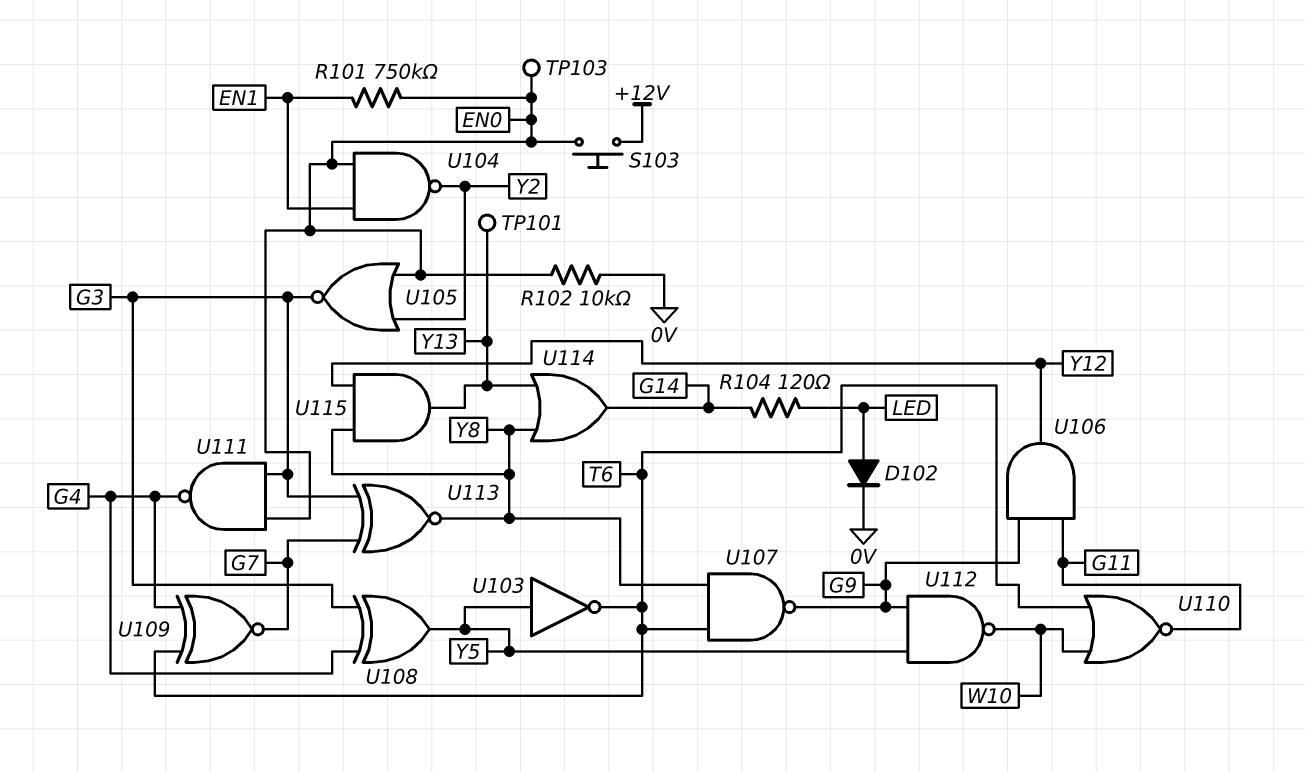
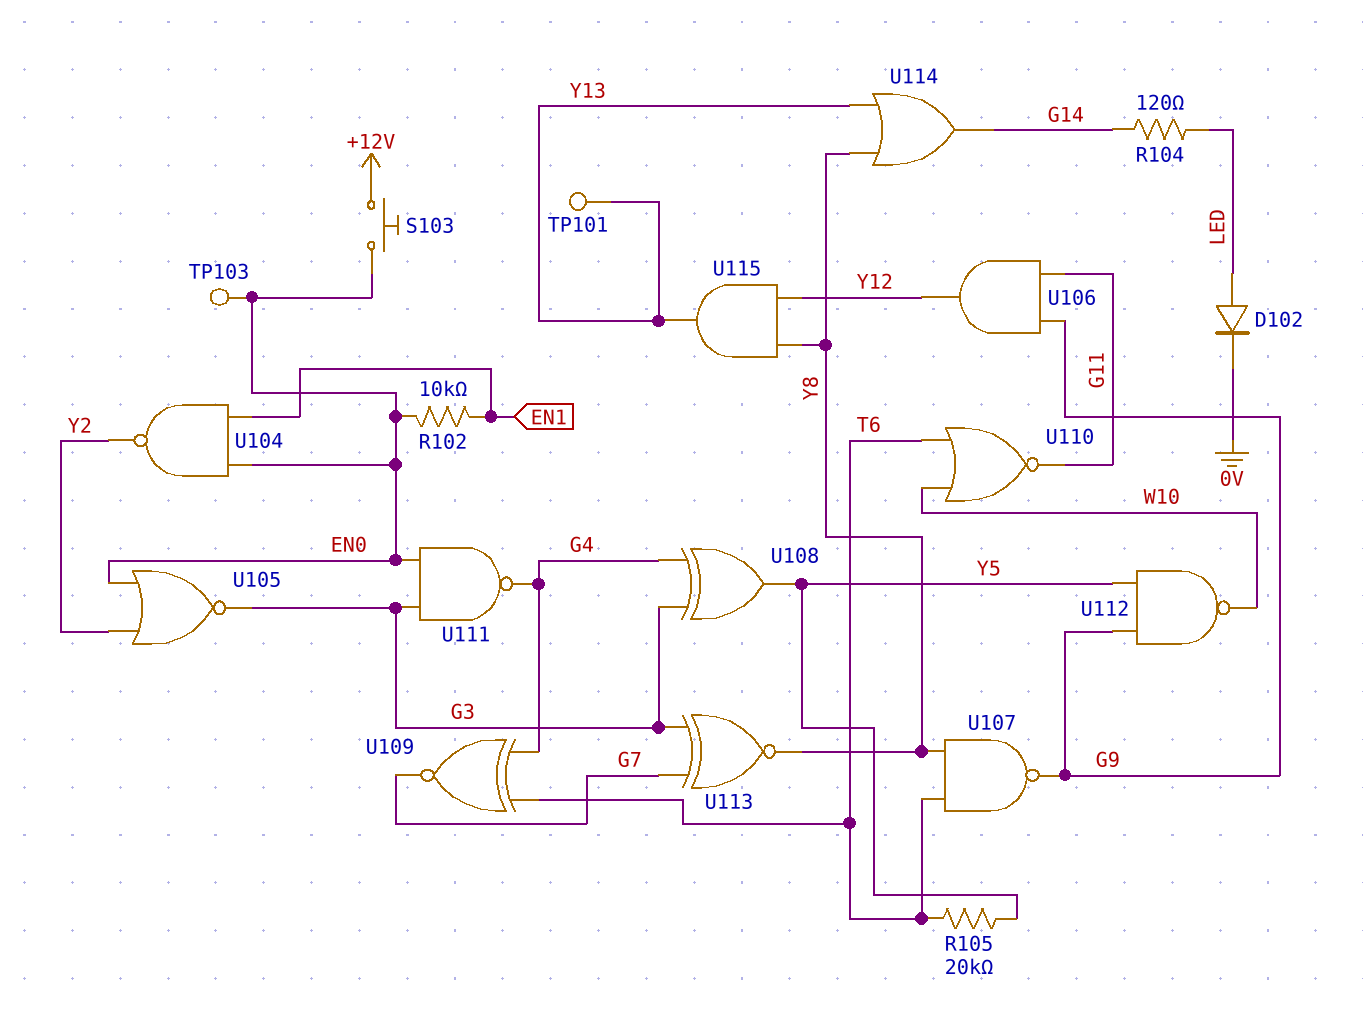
R101: 750k (EN0, EN1) -> none
R102: 10k (0V, EN0) -> 10k (EN0, EN1)
R105: none -> 20k (T6, Y5)
U103: NOT (in Y5, out T6) -> none

